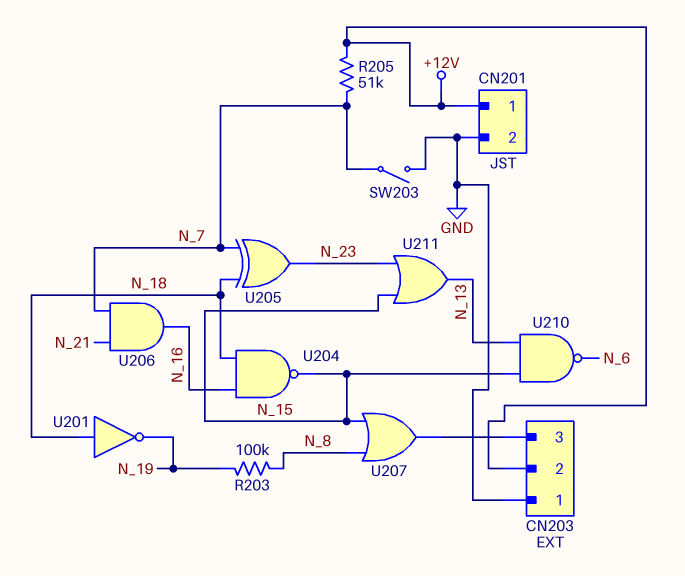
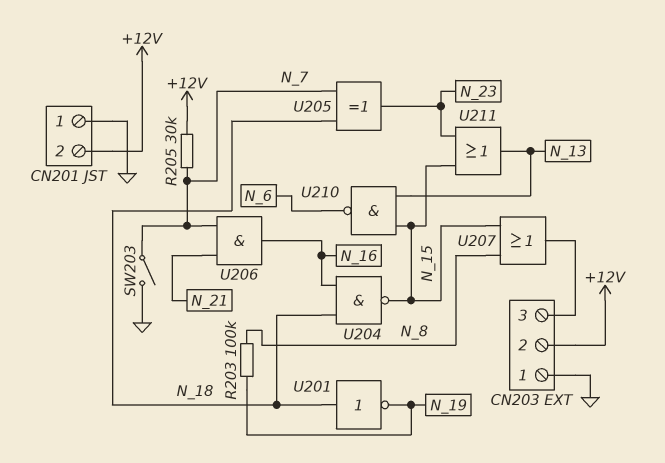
CN201 pin 1: +12V -> GND
CN201 pin 2: GND -> +12V
R205: 51k (+12V, N_7) -> 30k (+12V, N_7)

